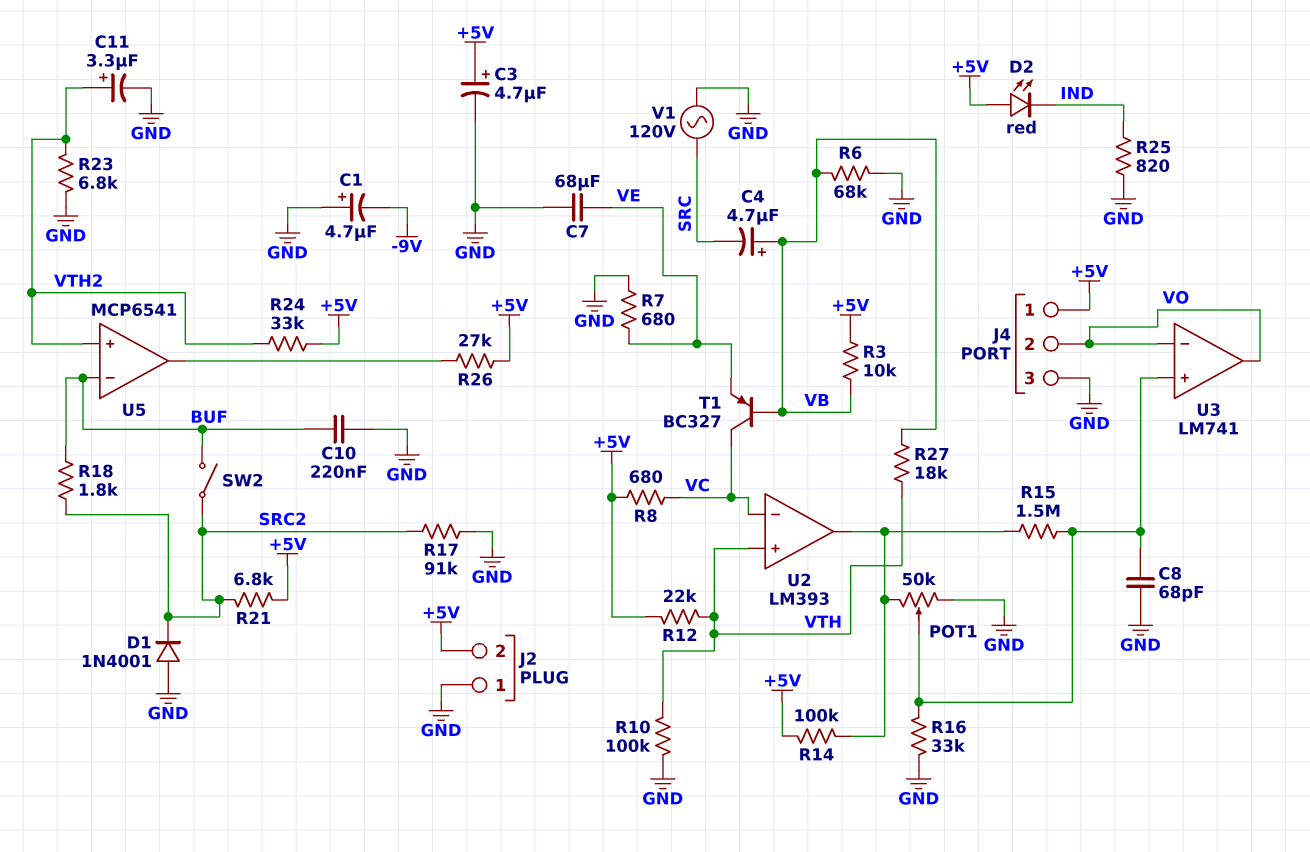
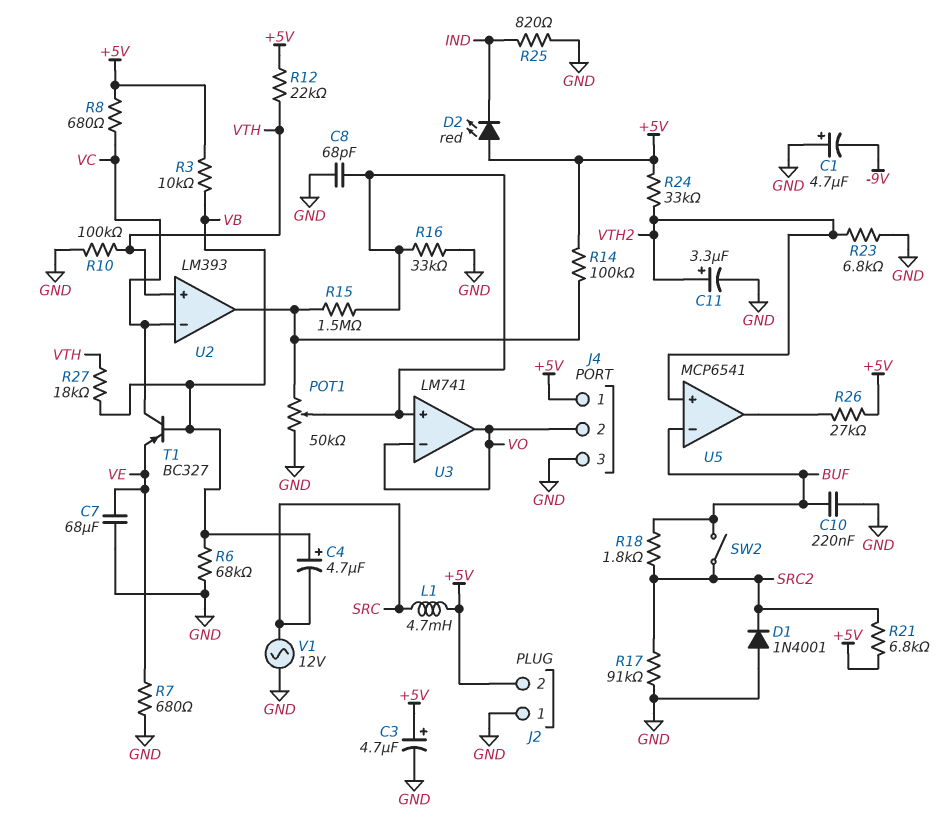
L1: none -> 4.7mH (+5V, SRC)
V1: AC 120V (GND, SRC) -> AC 12V (GND, SRC)

